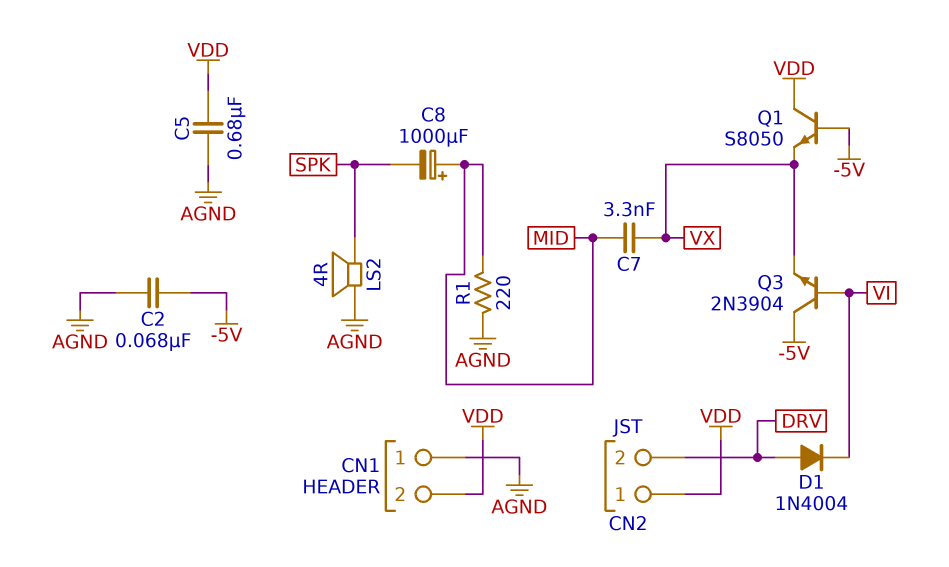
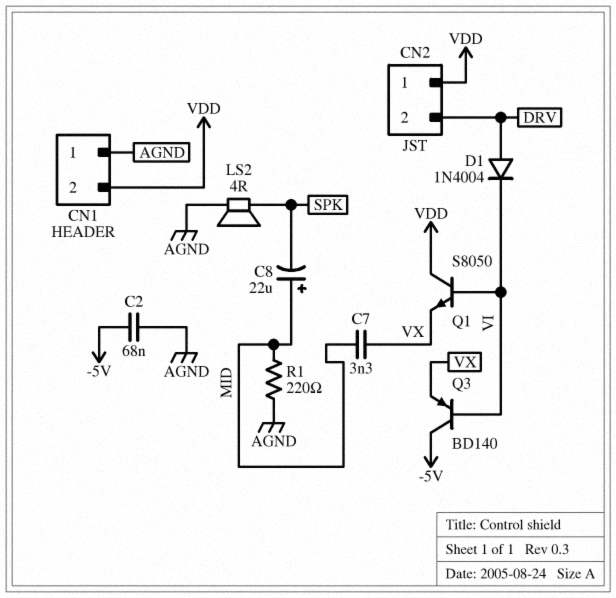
C5: 680nF (AGND, VDD) -> none
C8: 1000uF (plus MID, minus SPK) -> 22uF (plus MID, minus SPK)
Q1: NPN S8050 (B -5V, C VDD, E VX) -> NPN S8050 (B VI, C VDD, E VX)
Q3: NPN 2N3904 (B VI, C -5V, E VX) -> PNP BD140 (B VI, C -5V, E VX)

